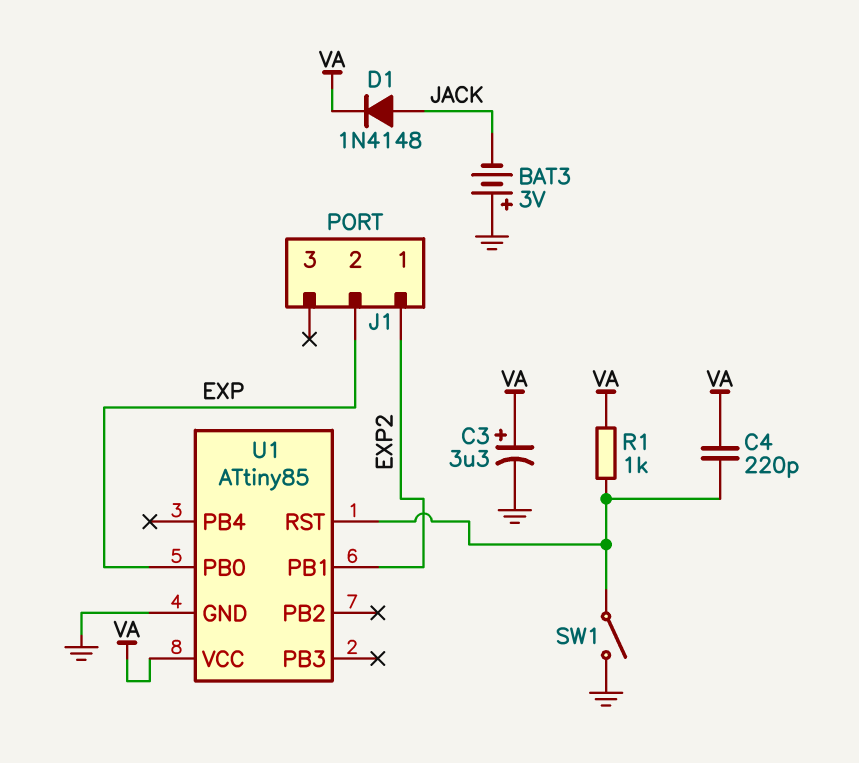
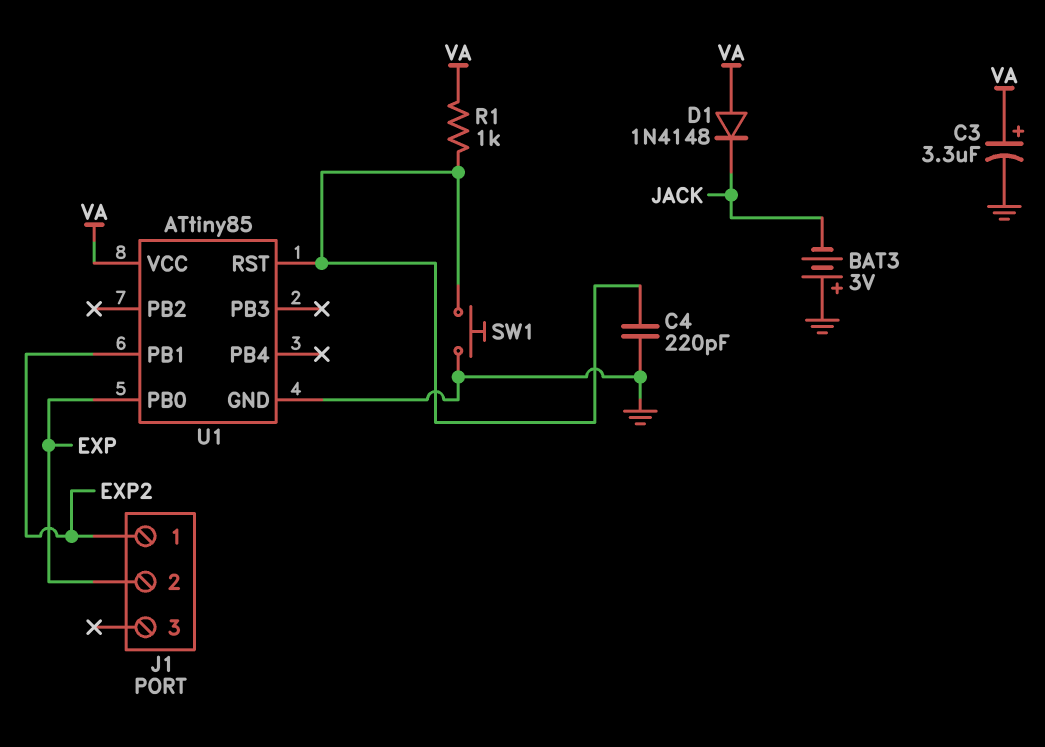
C4: 220pF (U1/RST, VA) -> 220pF (GND, U1/RST)
D1: diode 1N4148 (A JACK, K VA) -> diode 1N4148 (A VA, K JACK)
SW1: switch (GND, U1/RST) -> button (GND, U1/RST)

